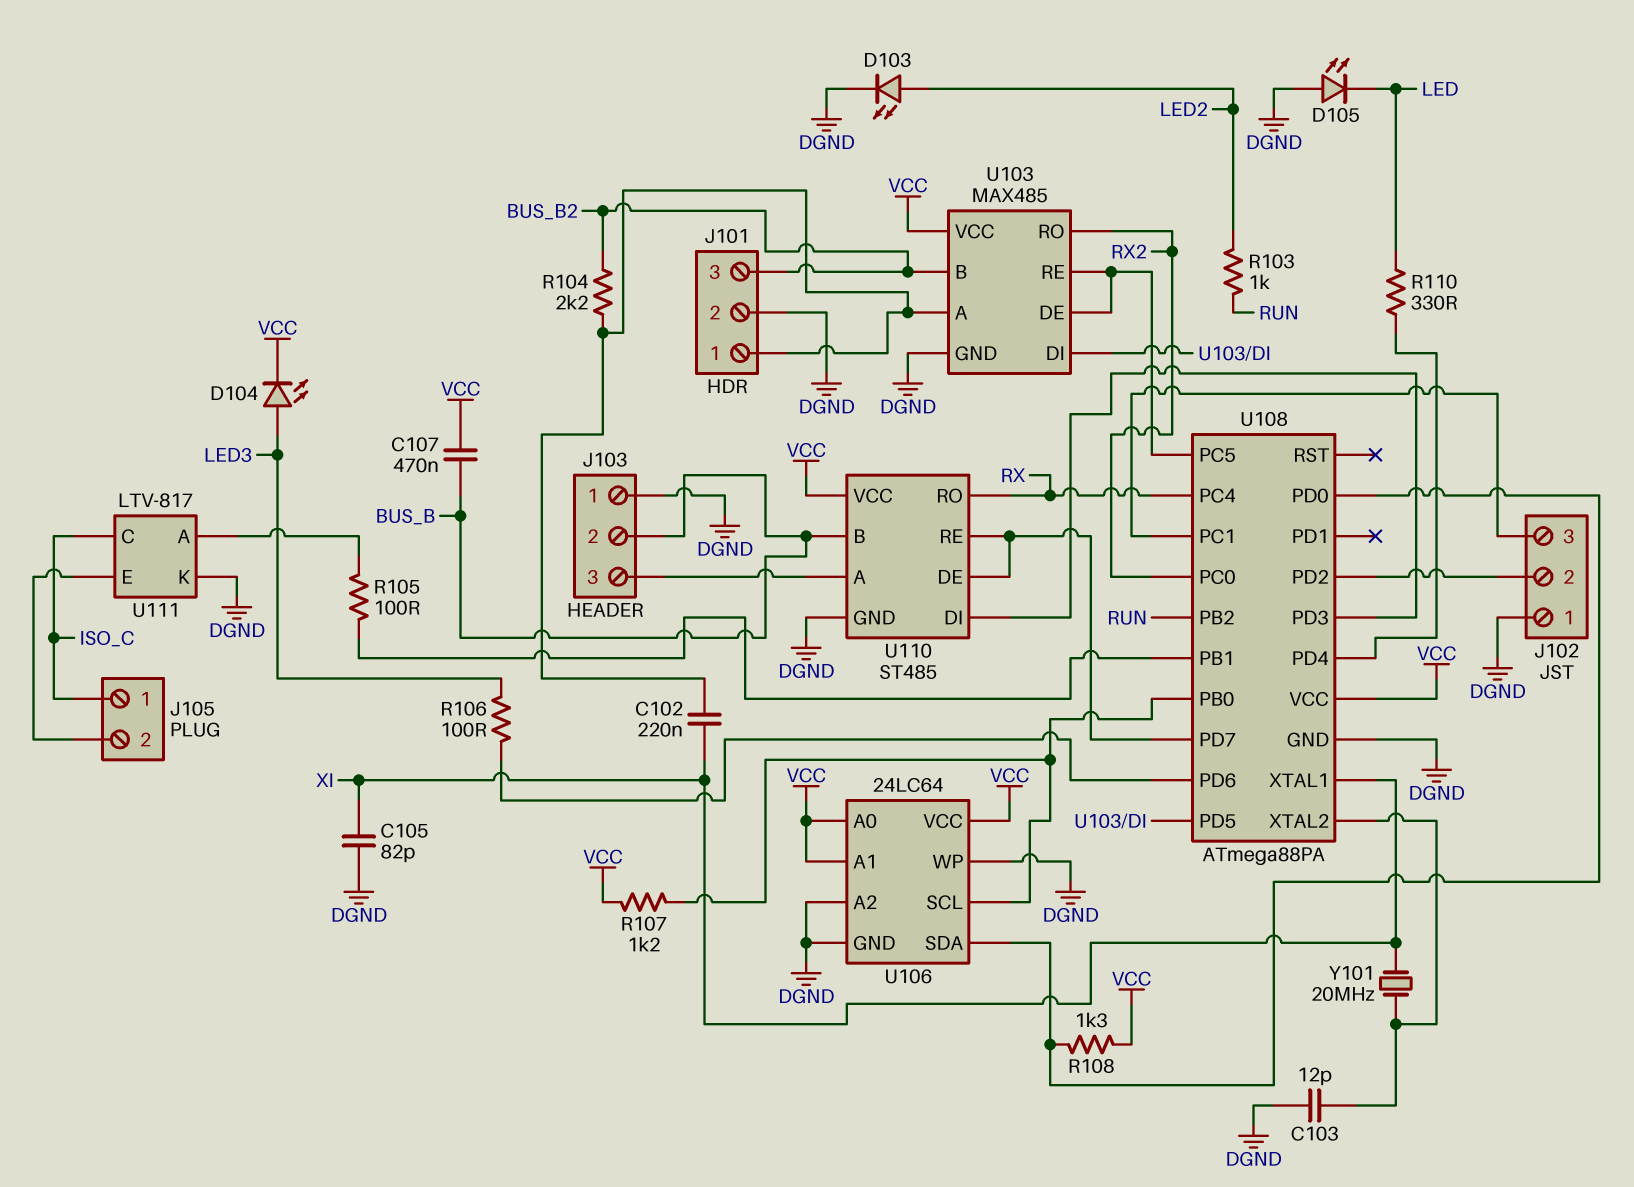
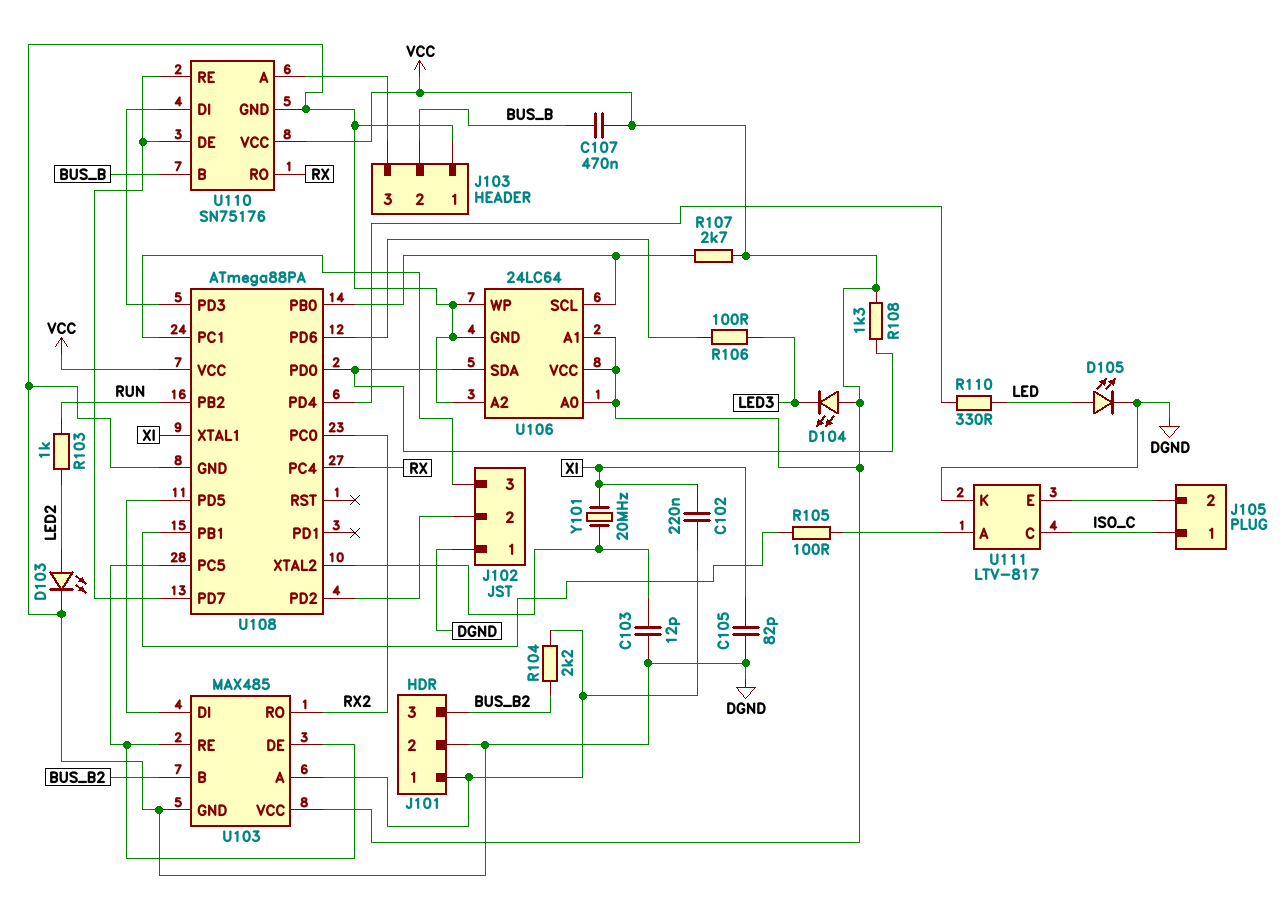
D104: LED (A LED3, K VCC) -> LED (A VCC, K LED3)
D105: LED (A DGND, K LED) -> LED (A LED, K DGND)
R107: 1.2k (U106/SCL, VCC) -> 2.7k (U106/SCL, VCC)
U110: ST485 -> SN75176

